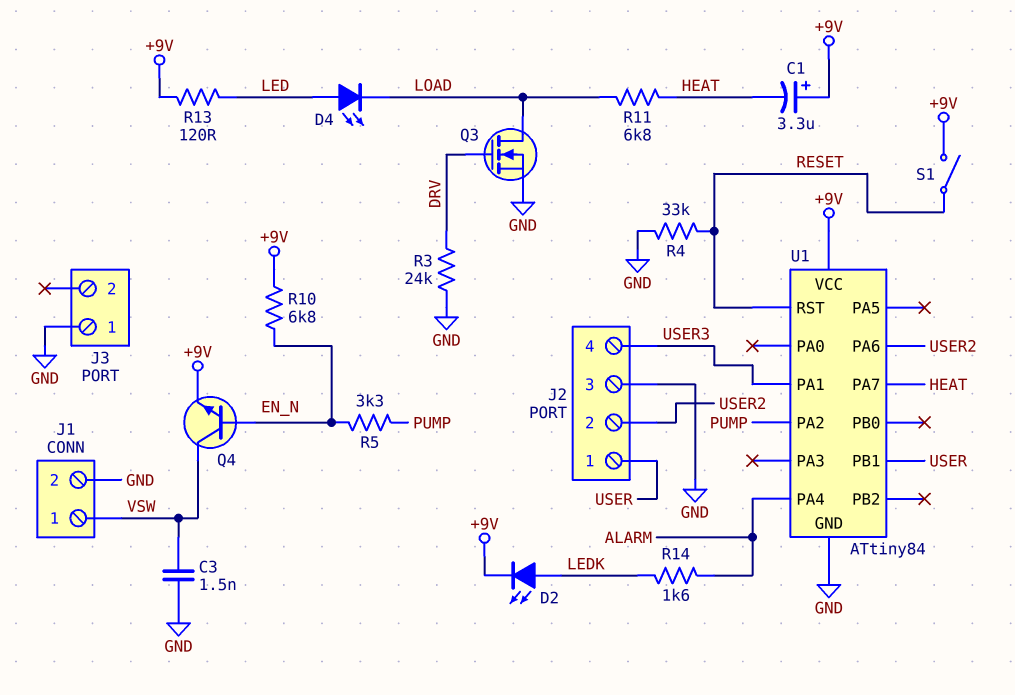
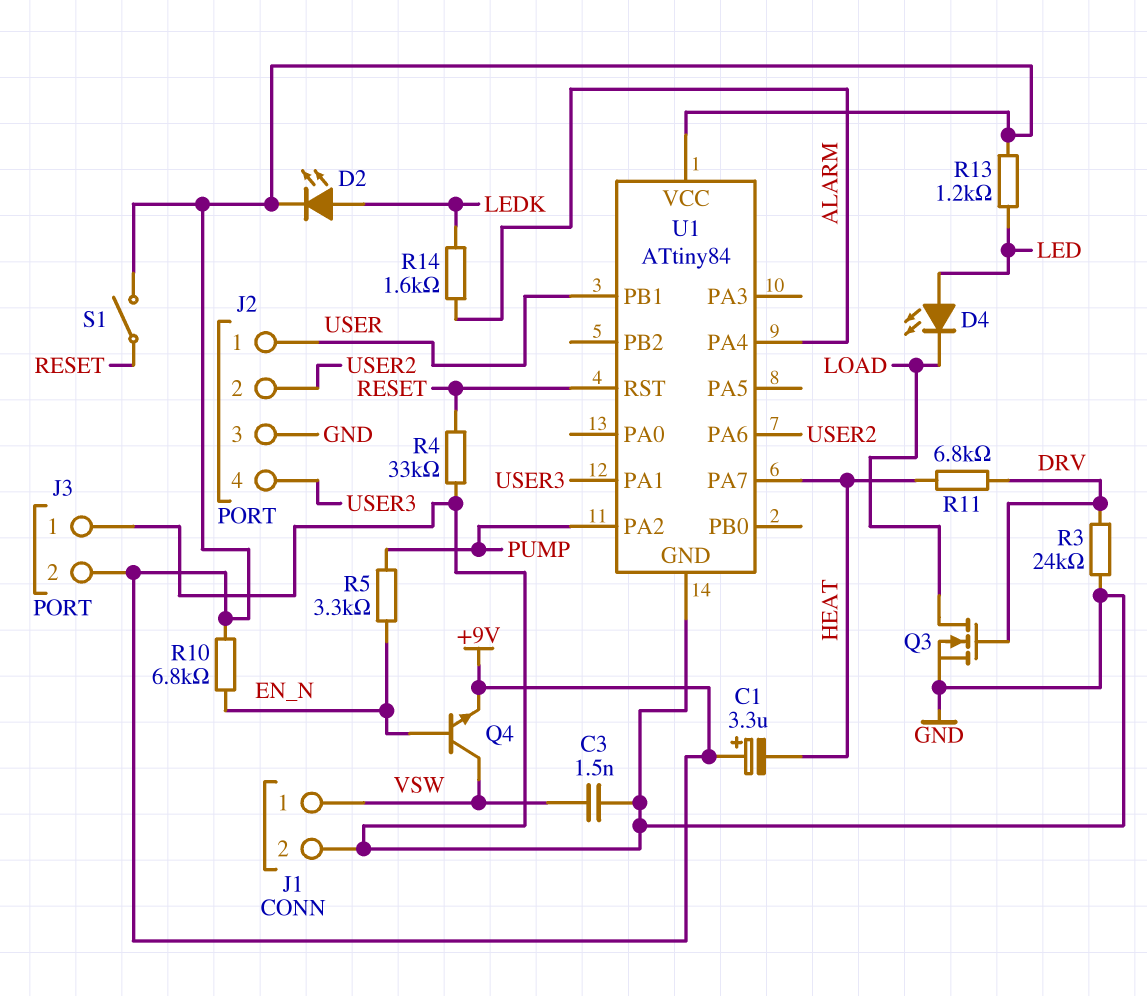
J3 pin 2: none -> +9V
R11: 6.8k (HEAT, LOAD) -> 6.8k (DRV, HEAT)
R13: 120 (+9V, LED) -> 1.2k (+9V, LED)

